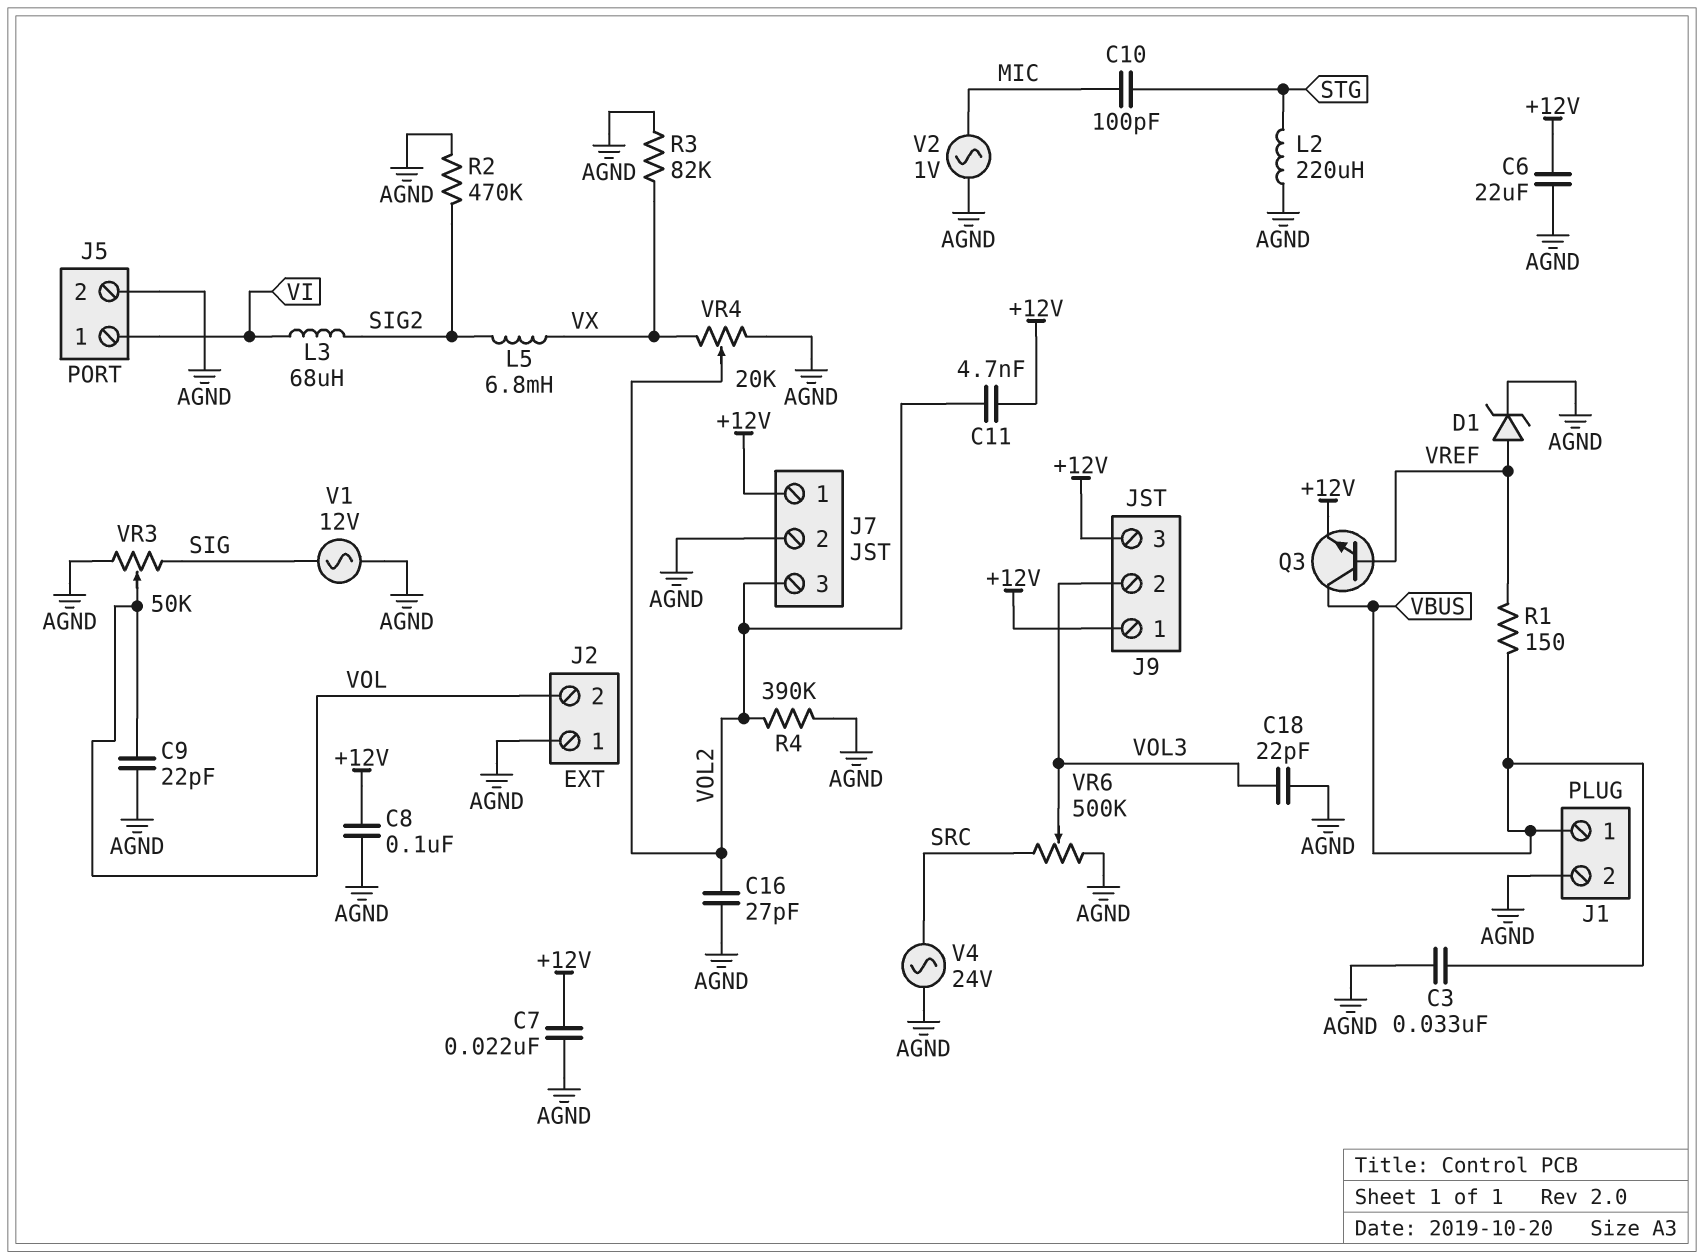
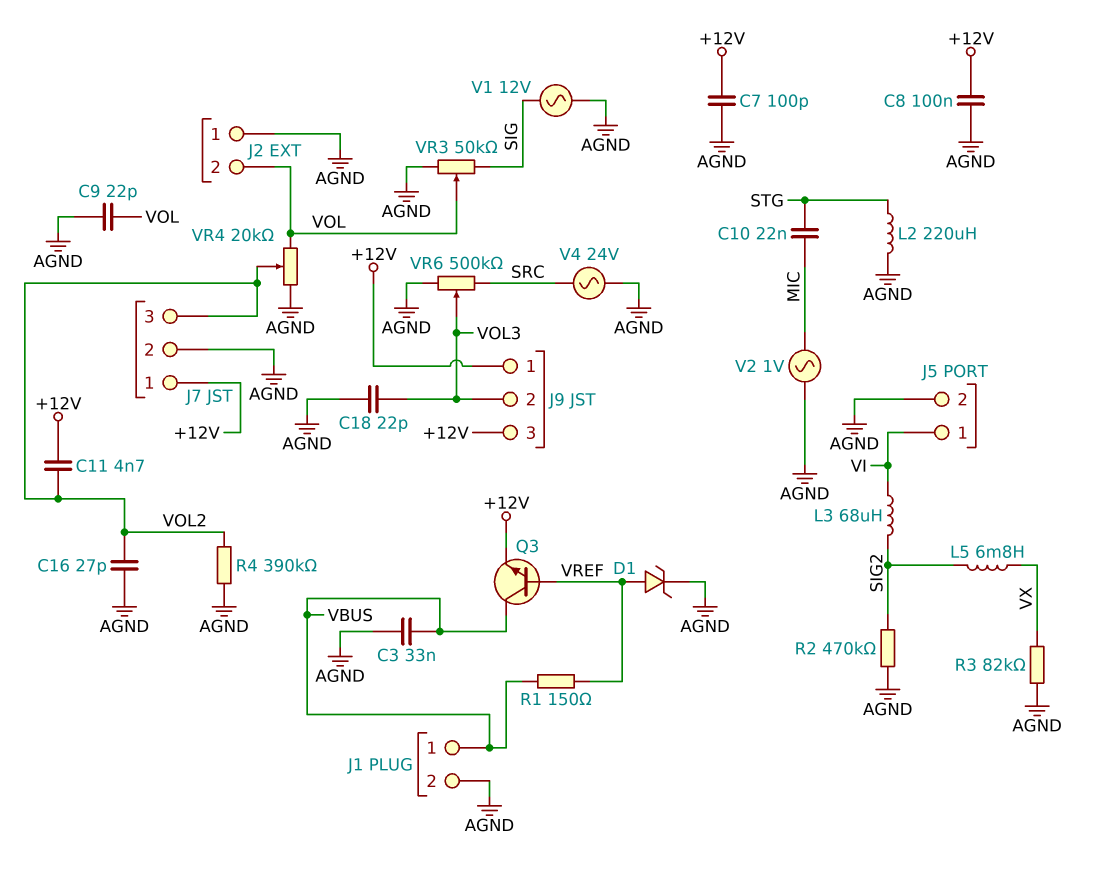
C6: 22uF (+12V, AGND) -> none
C7: 22nF (+12V, AGND) -> 100pF (+12V, AGND)
C10: 100pF (MIC, STG) -> 22nF (MIC, STG)
VR4: 20k (AGND, VX, wiper VOL2) -> 20k (AGND, VOL, wiper VOL2)

